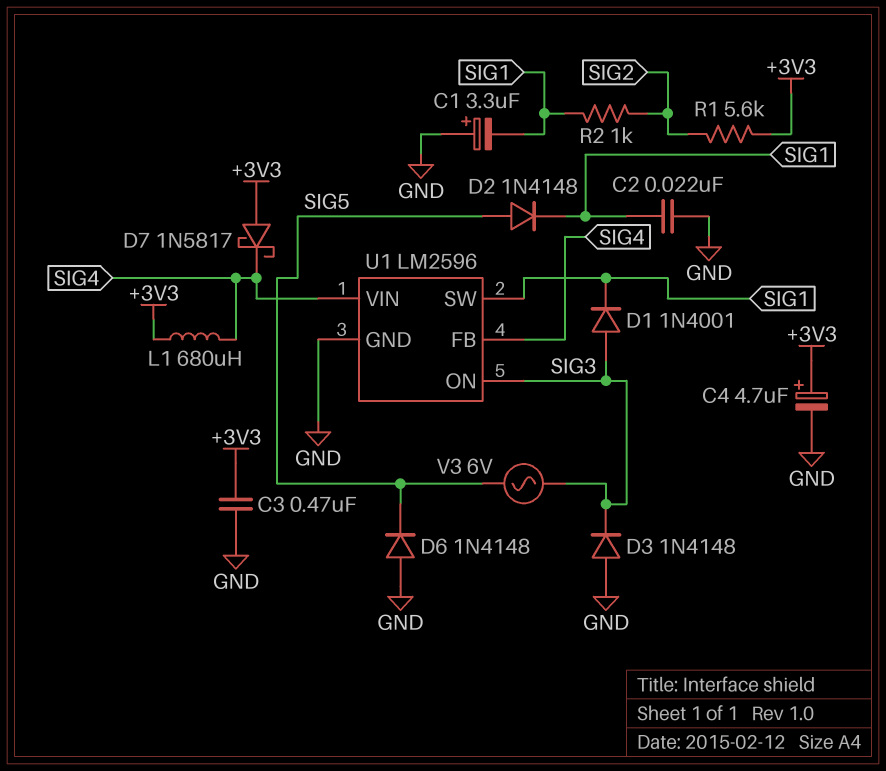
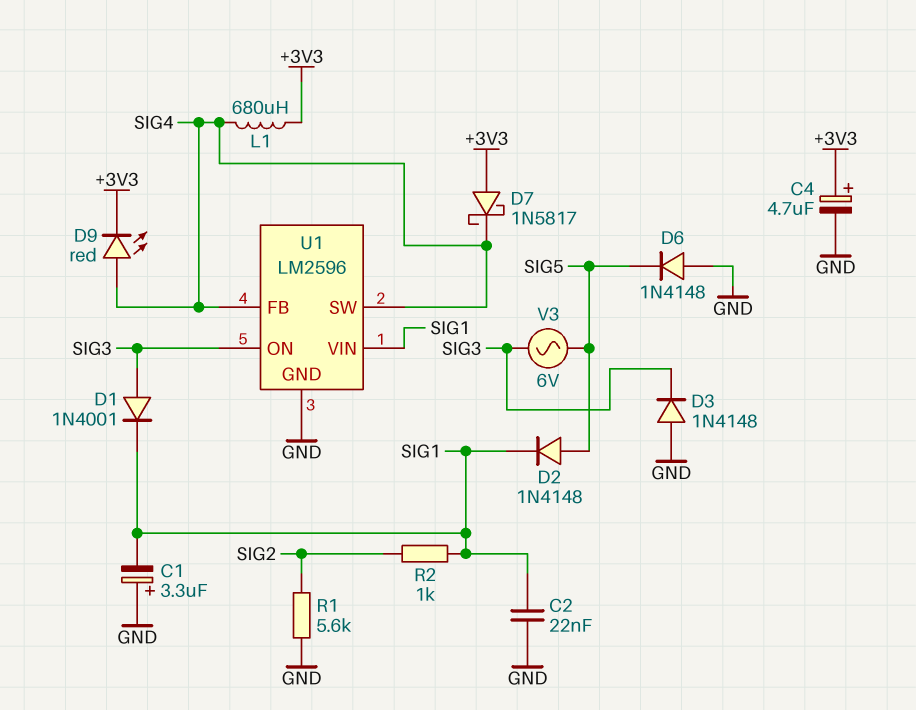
C3: 470nF (+3V3, GND) -> none
D9: none -> LED red (A SIG4, K +3V3)
R1: 5.6k (+3V3, SIG2) -> 5.6k (GND, SIG2)
U1 pin SW: SIG1 -> SIG4
U1 pin VIN: SIG4 -> SIG1

